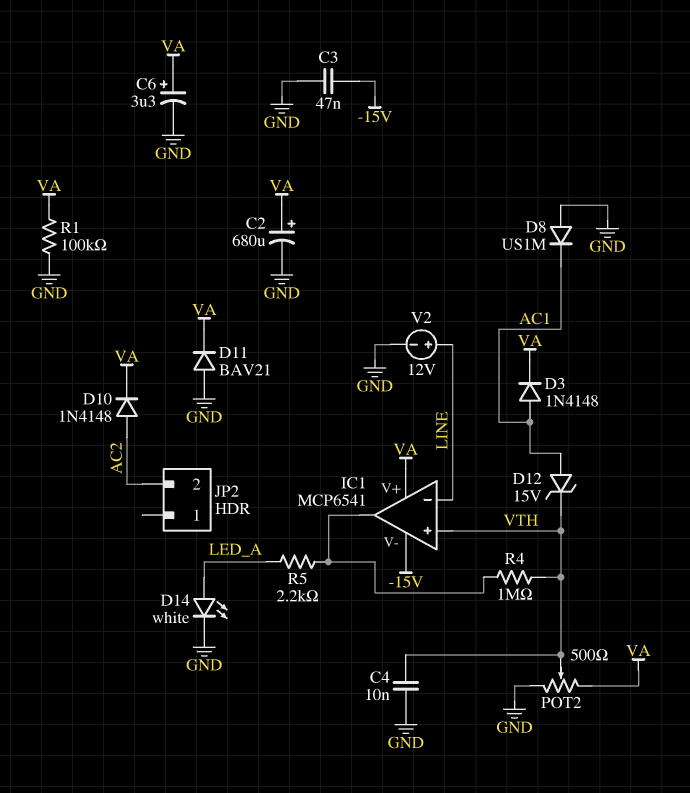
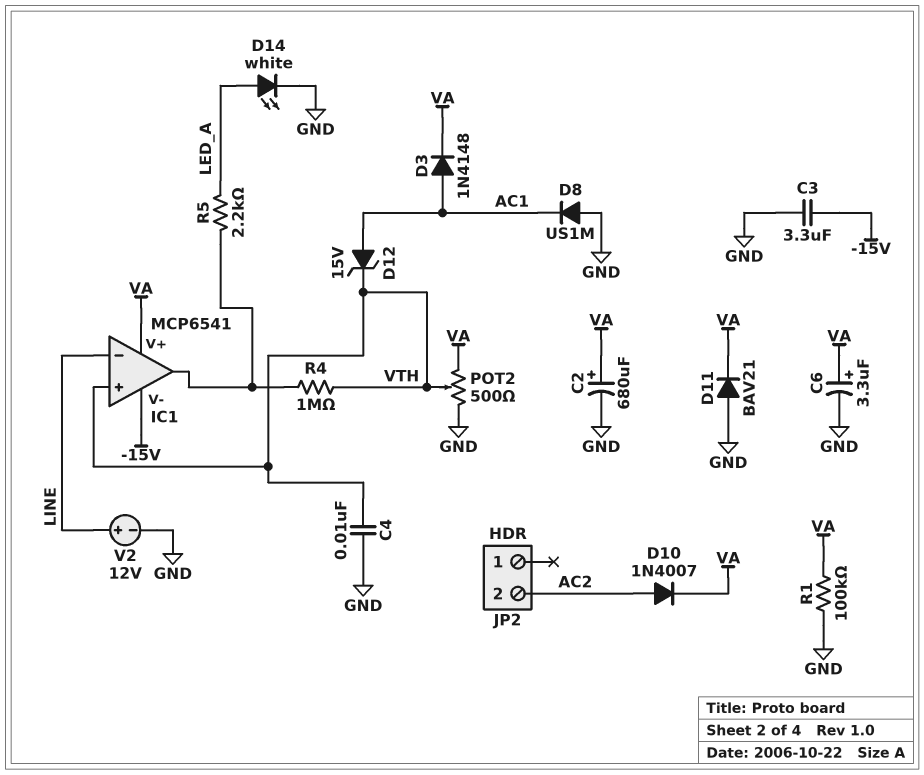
C3: 47nF (-15V, GND) -> 3.3uF (-15V, GND)
D10: diode 1N4148 (A AC2, K VA) -> diode 1N4007 (A AC2, K VA)

